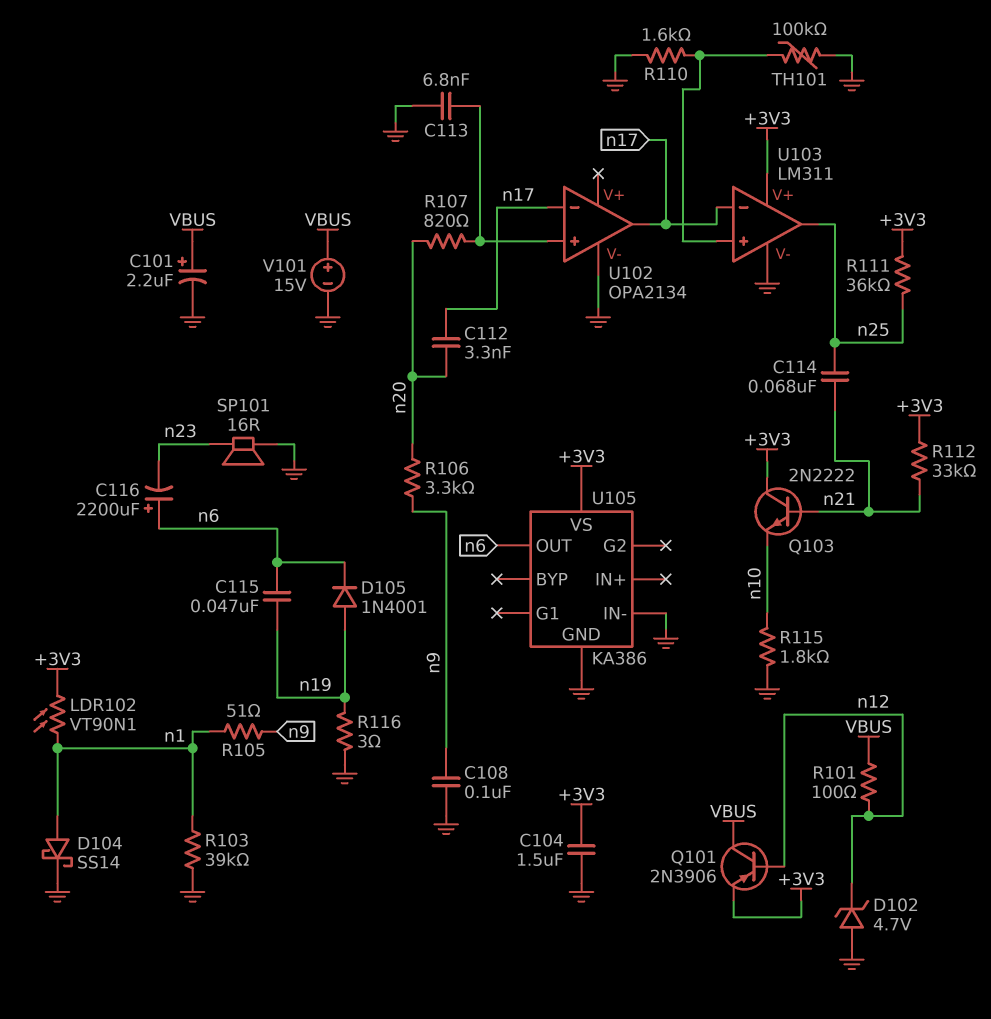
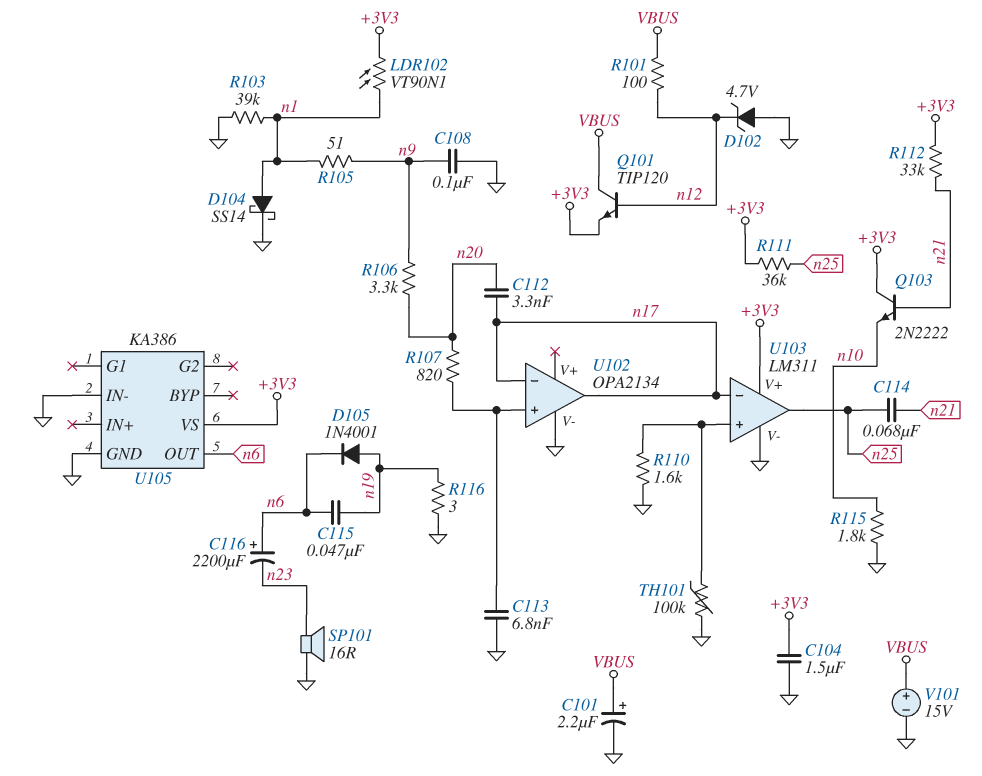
Q101: PNP 2N3906 (B n12, C VBUS, E +3V3) -> NPN TIP120 (B n12, C VBUS, E +3V3)

